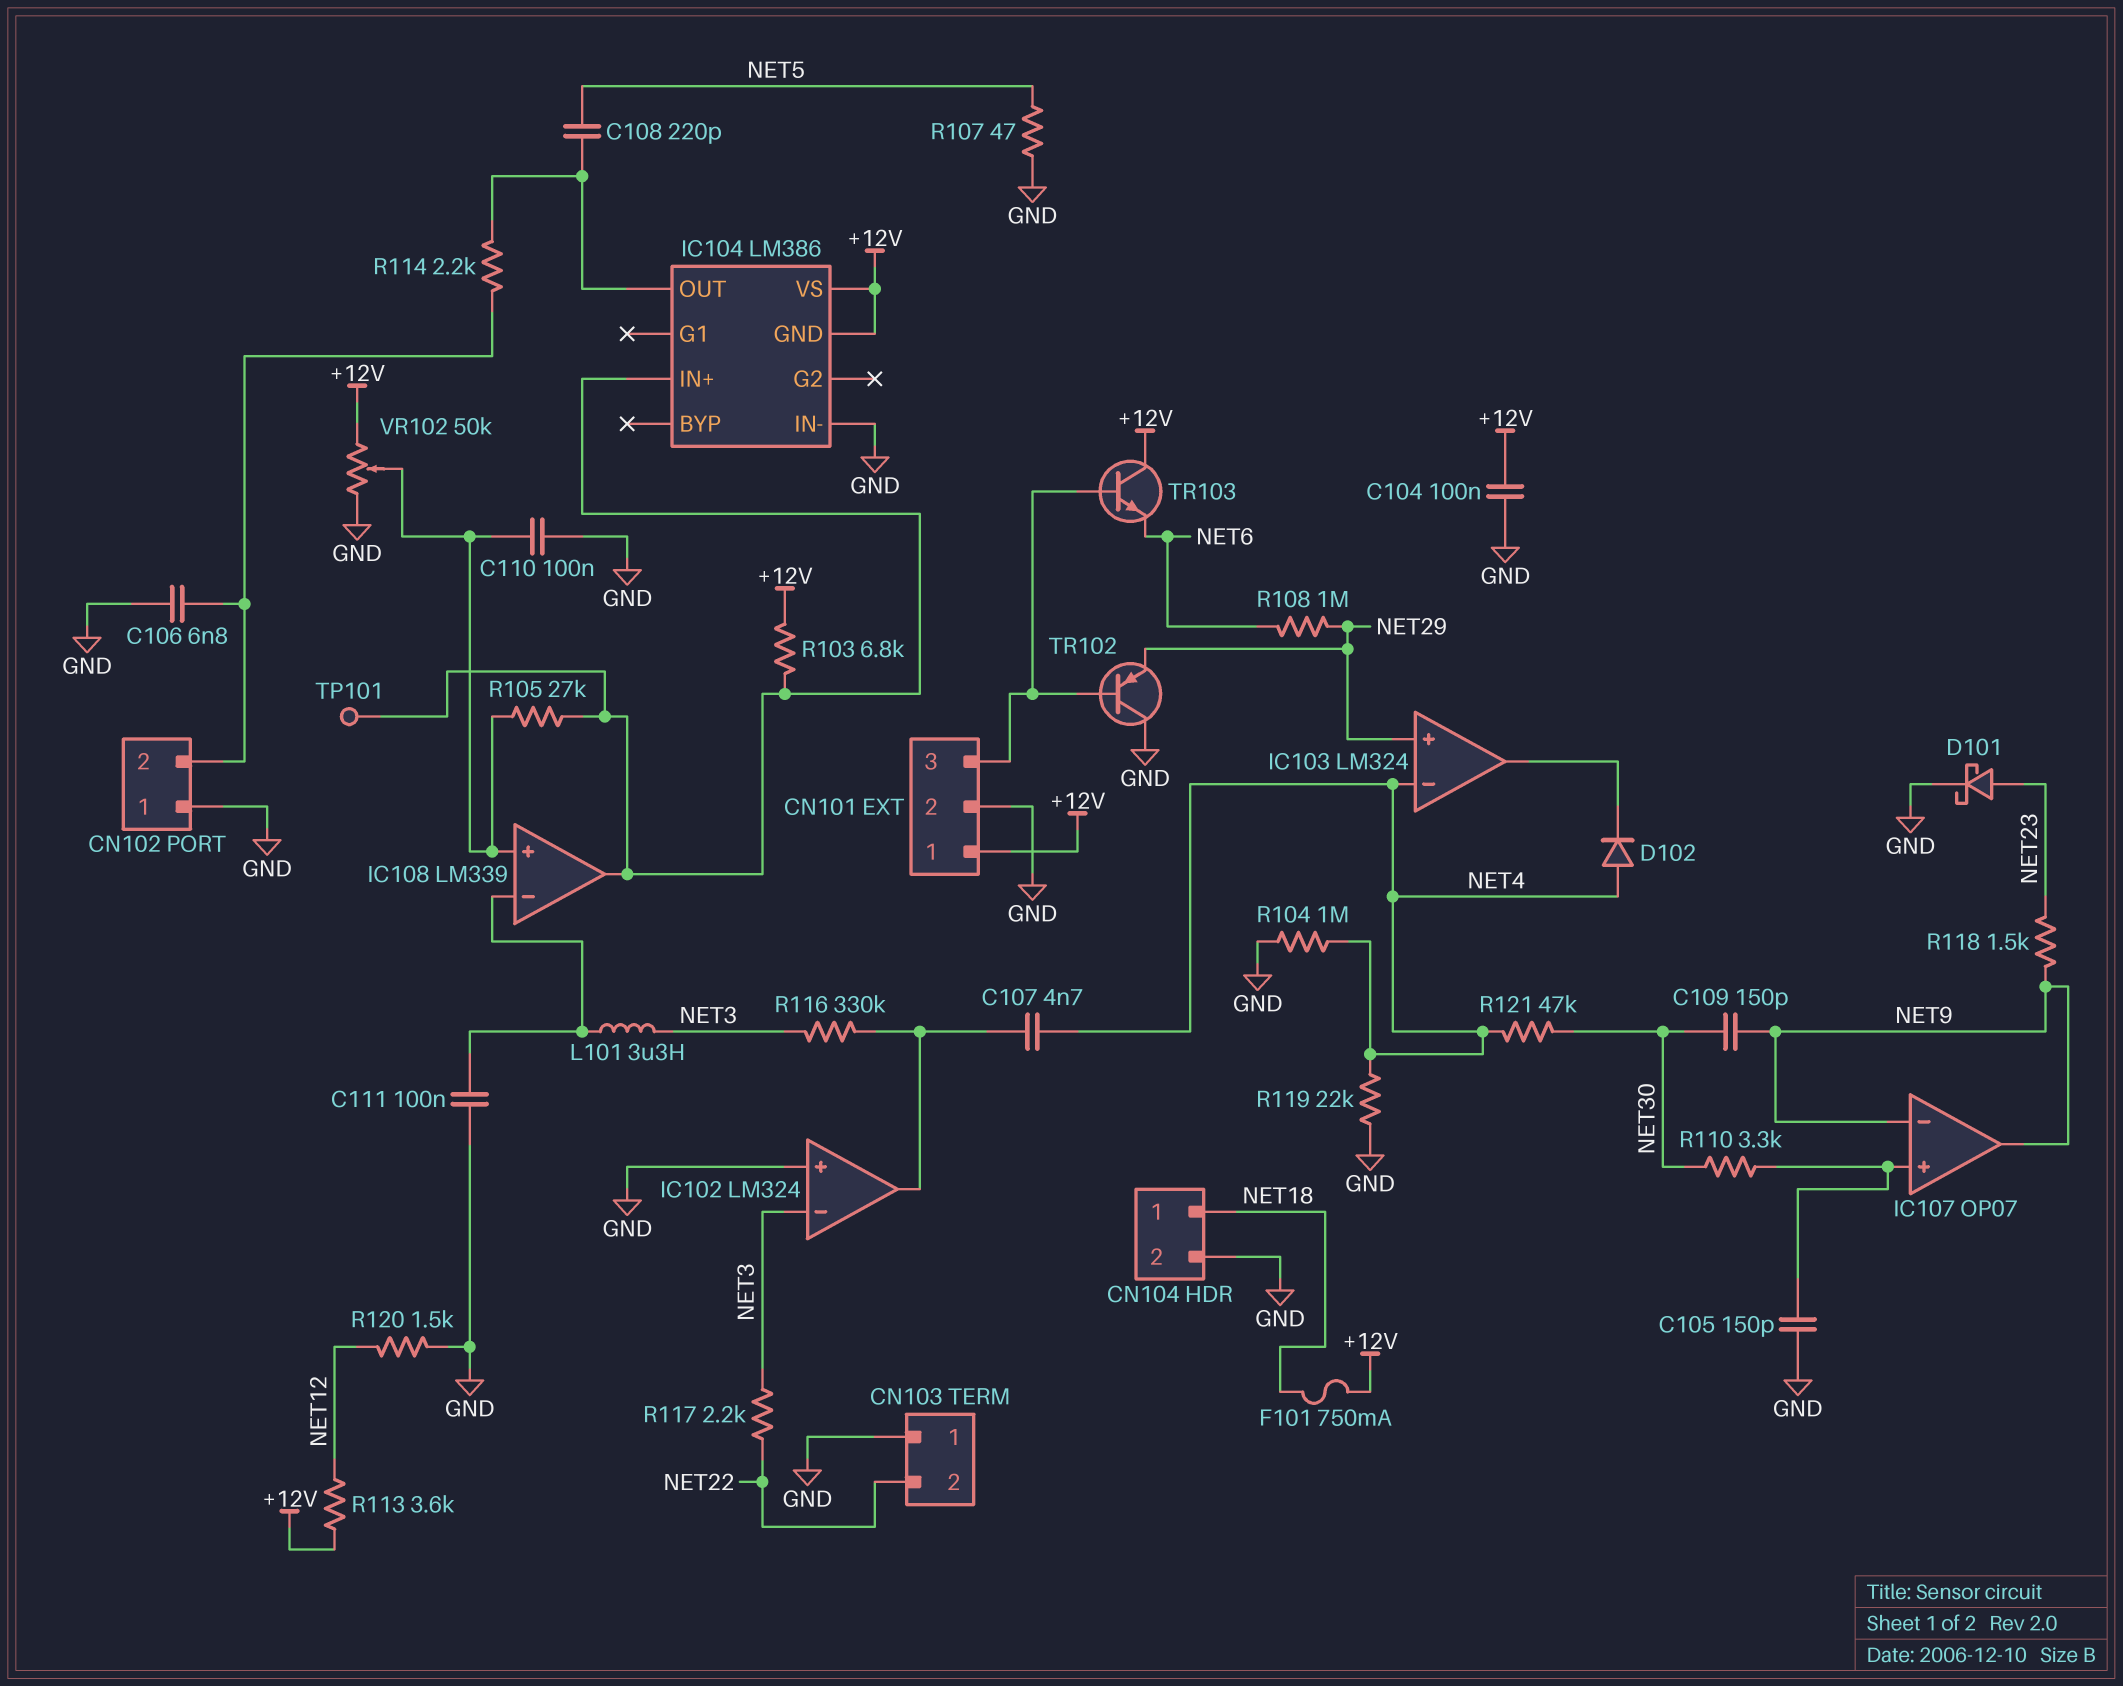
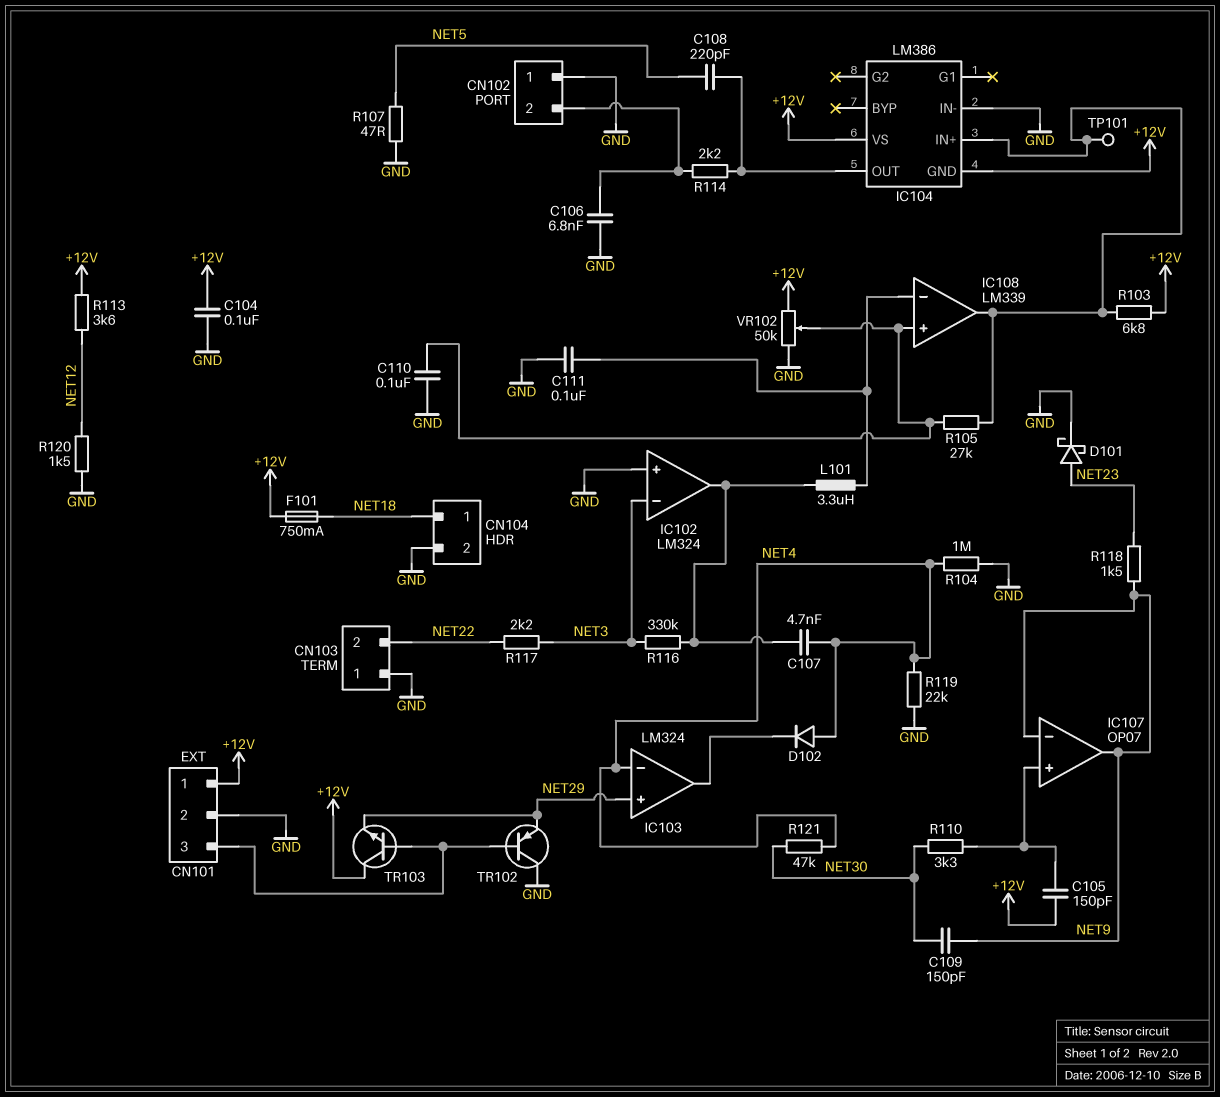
C105: 150pF (GND, IC107/in+) -> 150pF (+12V, IC107/in+)
L101: 3.3uH (IC108/in-, NET3) -> 3.3uH (IC102/out, IC108/in-)
R108: 1M (NET6, NET29) -> none
TR103: NPN (B CN101/3, C +12V, E NET6) -> NPN (B CN101/3, C +12V, E NET29)

